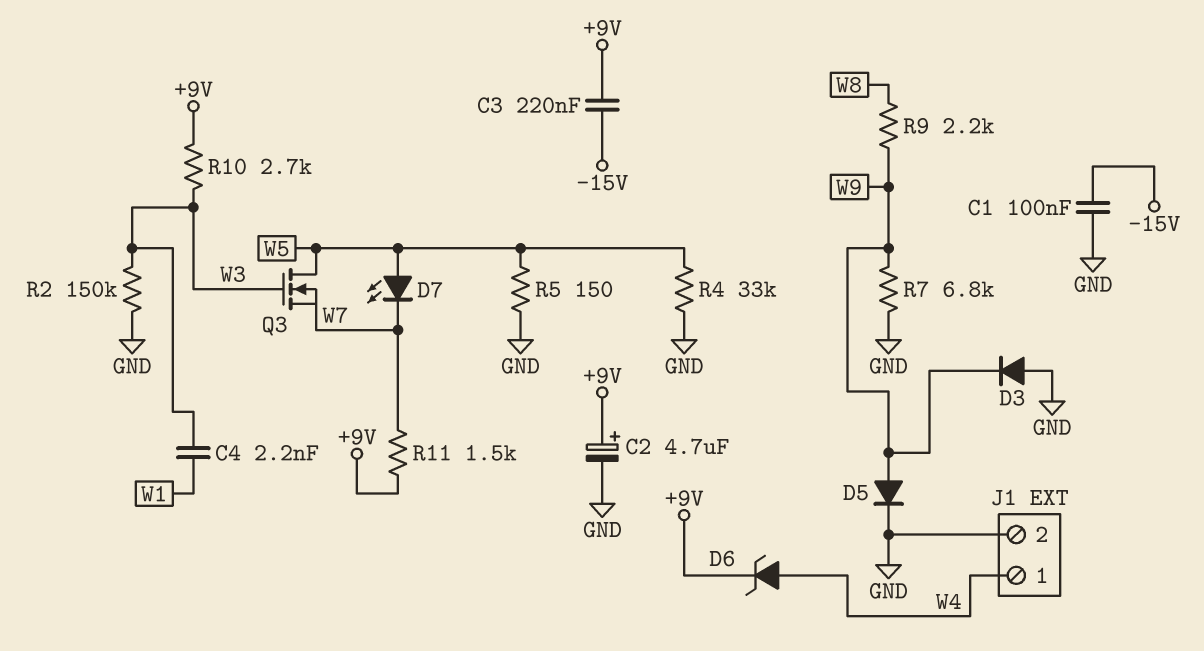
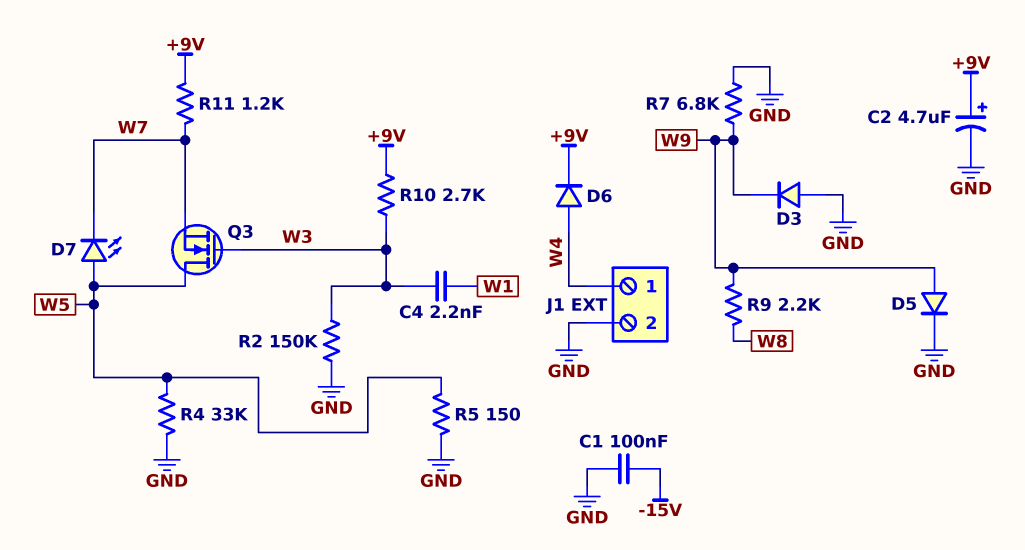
C3: 220nF (+9V, -15V) -> none
D6: zener (A W4, K +9V) -> diode (A W4, K +9V)
R11: 1.5k (+9V, W7) -> 1.2k (+9V, W7)

